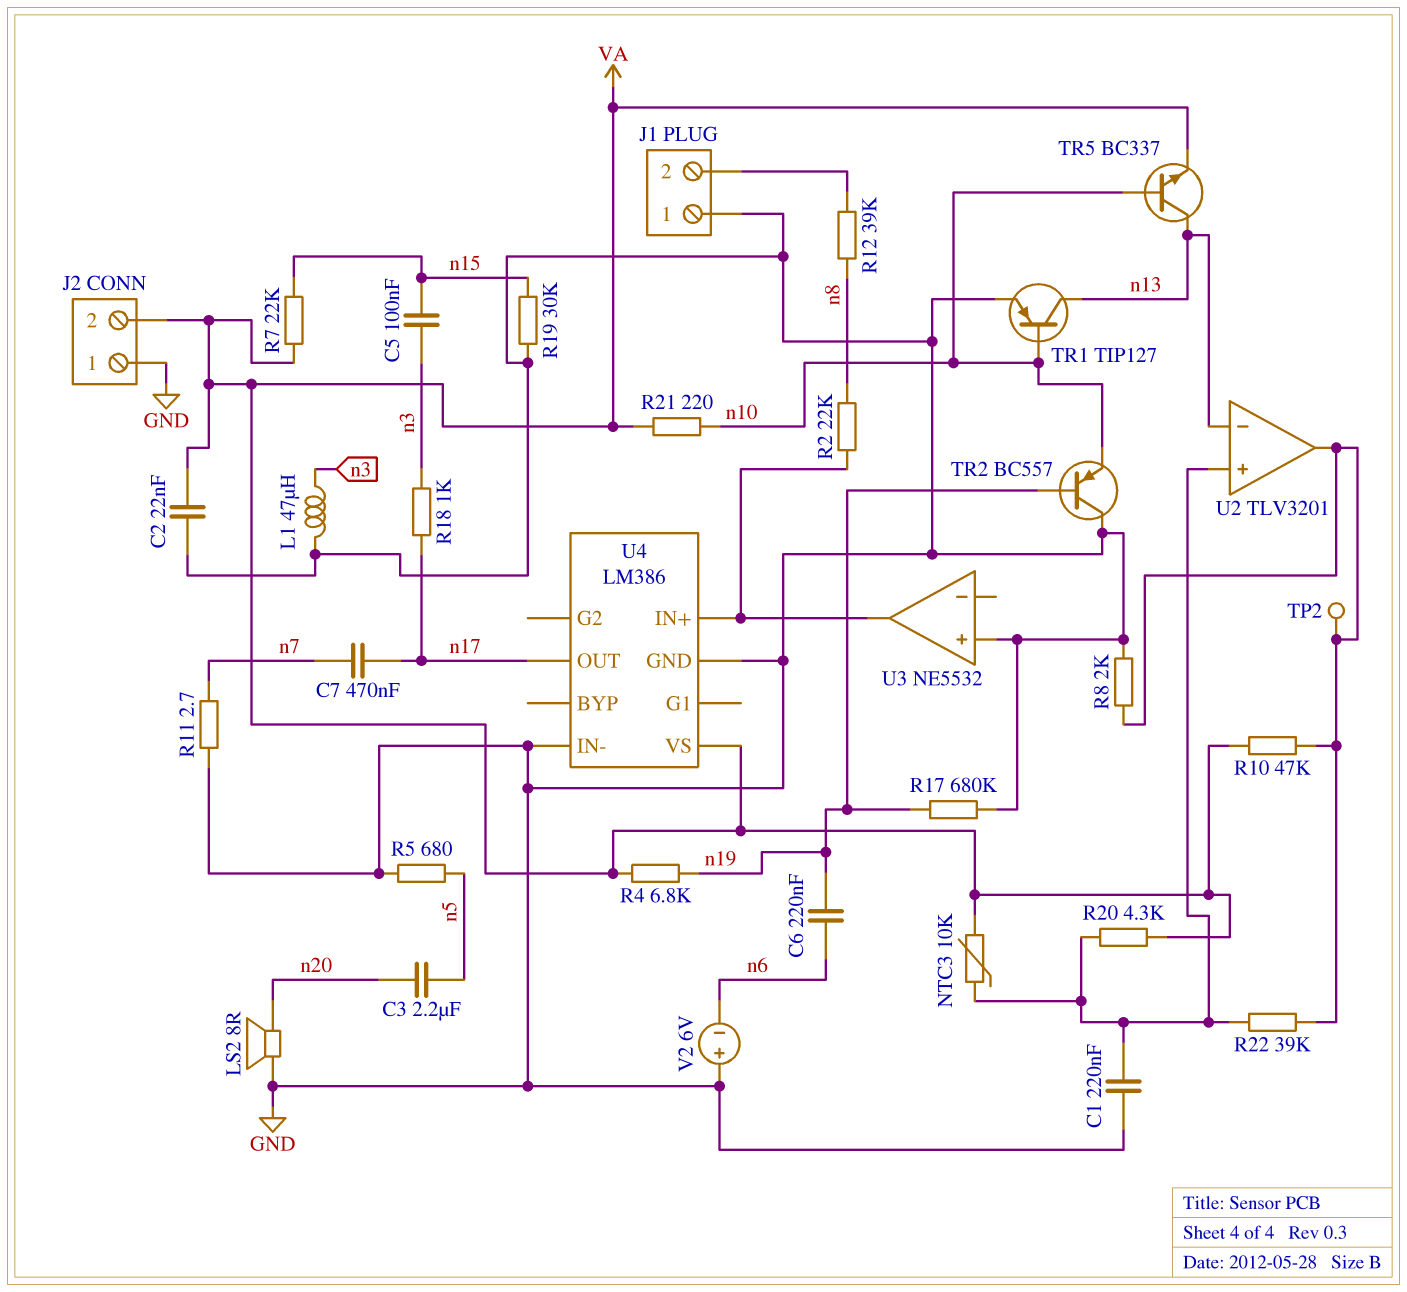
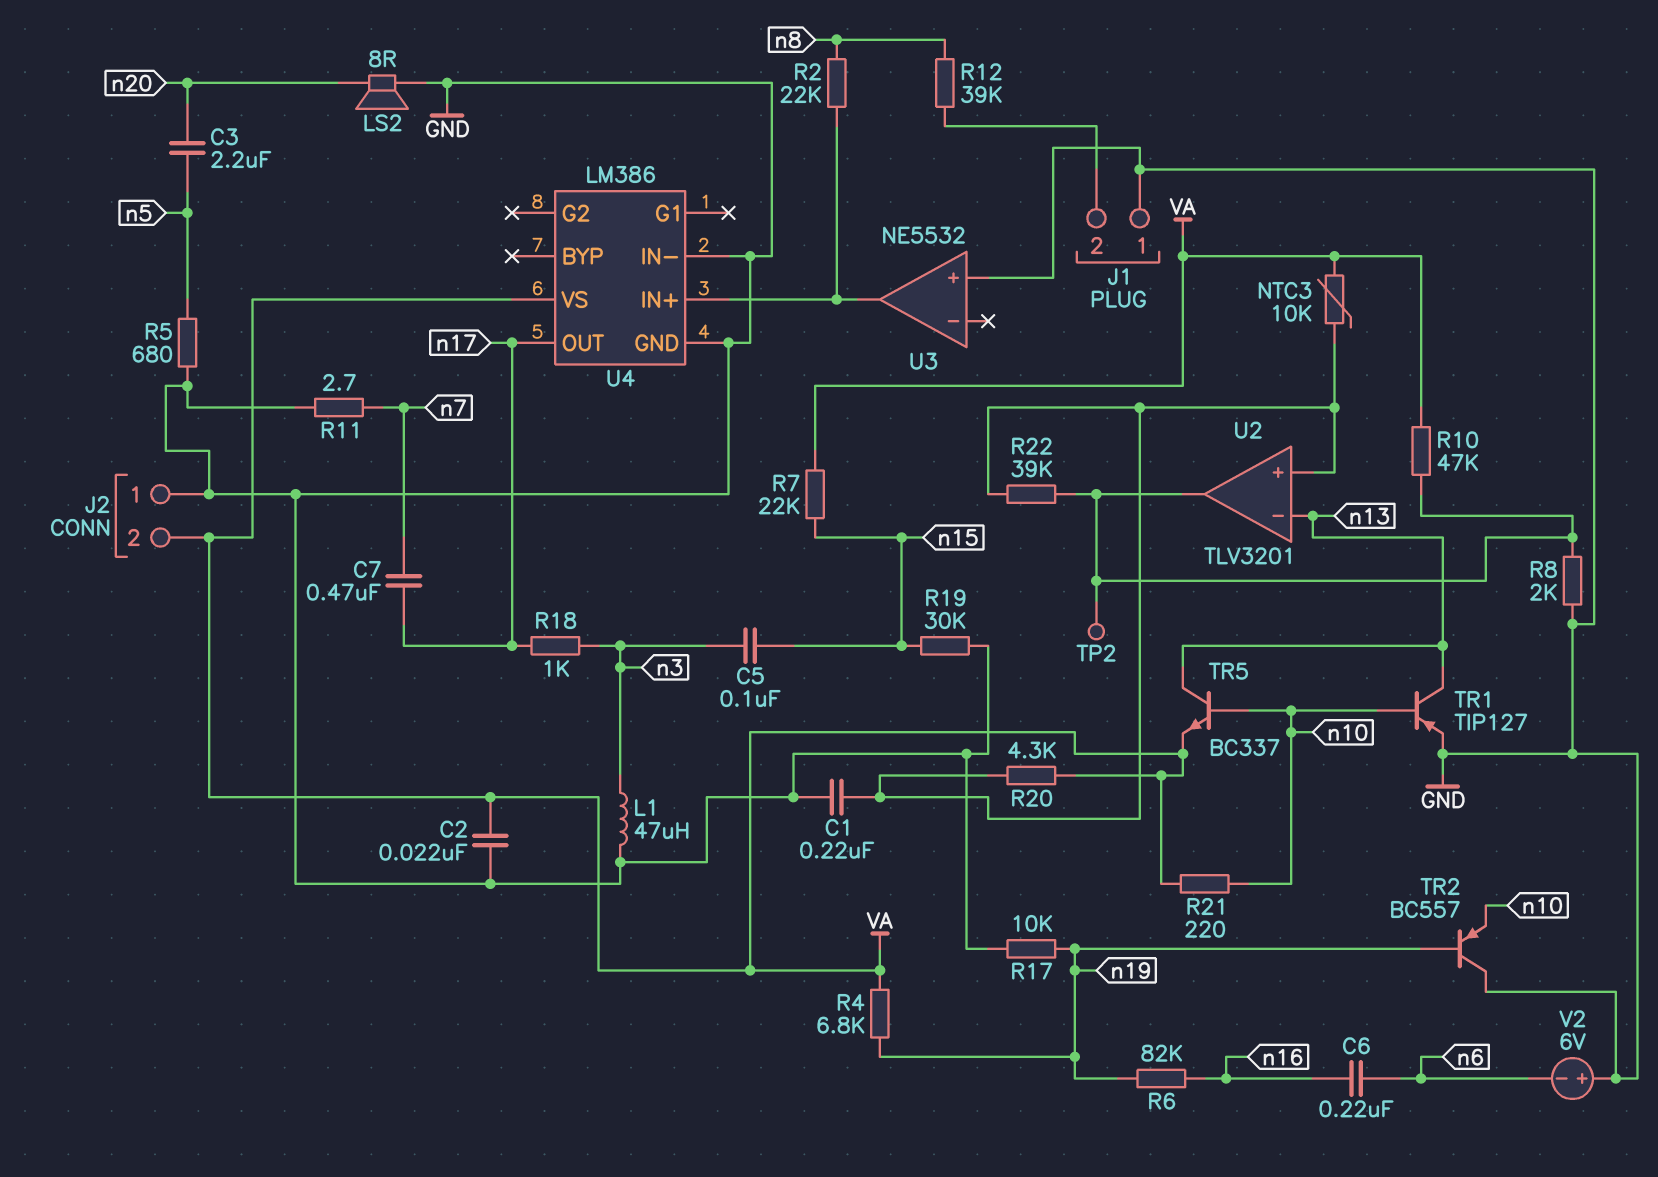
C6: 220nF (n6, n19) -> 220nF (n6, n16)
R6: none -> 82k (n16, n19)
R17: 680k (GND, n19) -> 10k (GND, n19)

